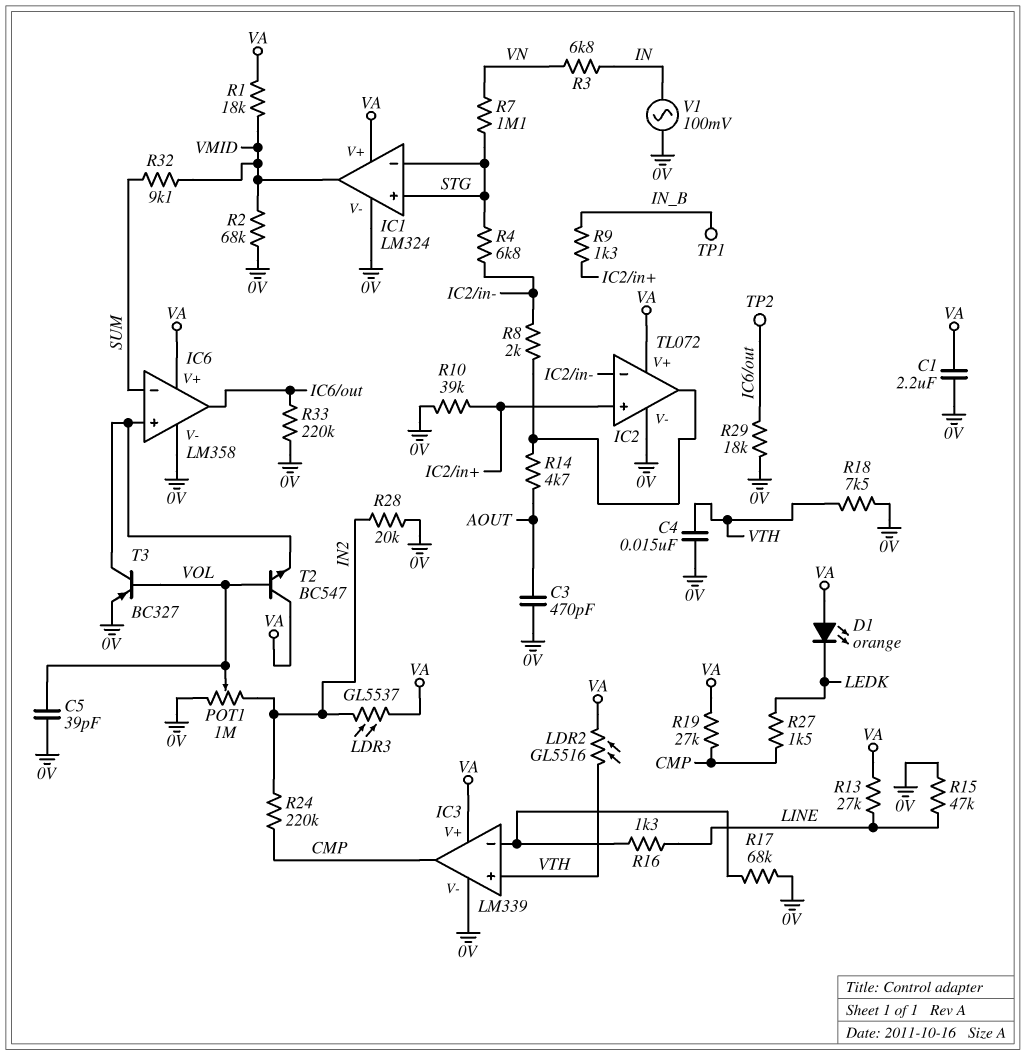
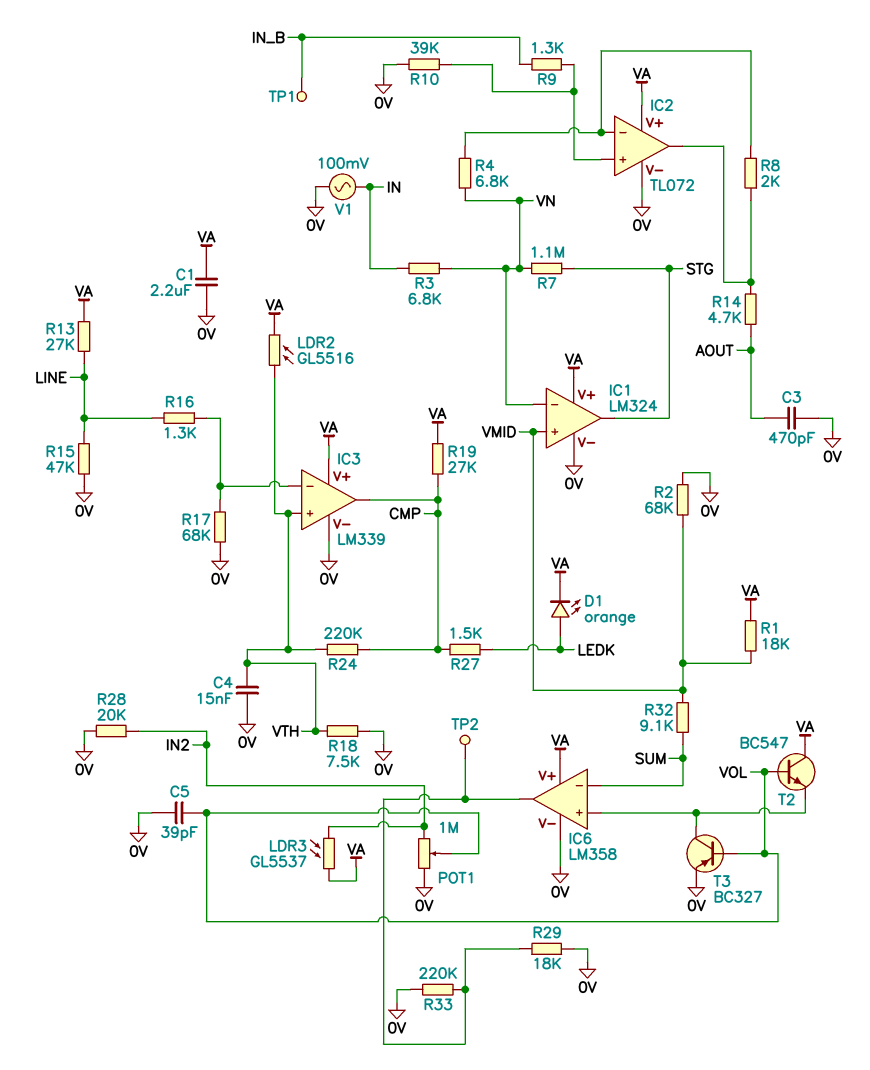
D1: LED orange (A VA, K LEDK) -> LED orange (A LEDK, K VA)
IC1 pin in+: STG -> VMID
IC1 pin in-: STG -> VN
IC1 pin out: VMID -> STG
R4: 6.8k (IC2/in-, STG) -> 6.8k (IC2/in-, VN)
R24: 220k (CMP, IN2) -> 220k (CMP, VTH)

